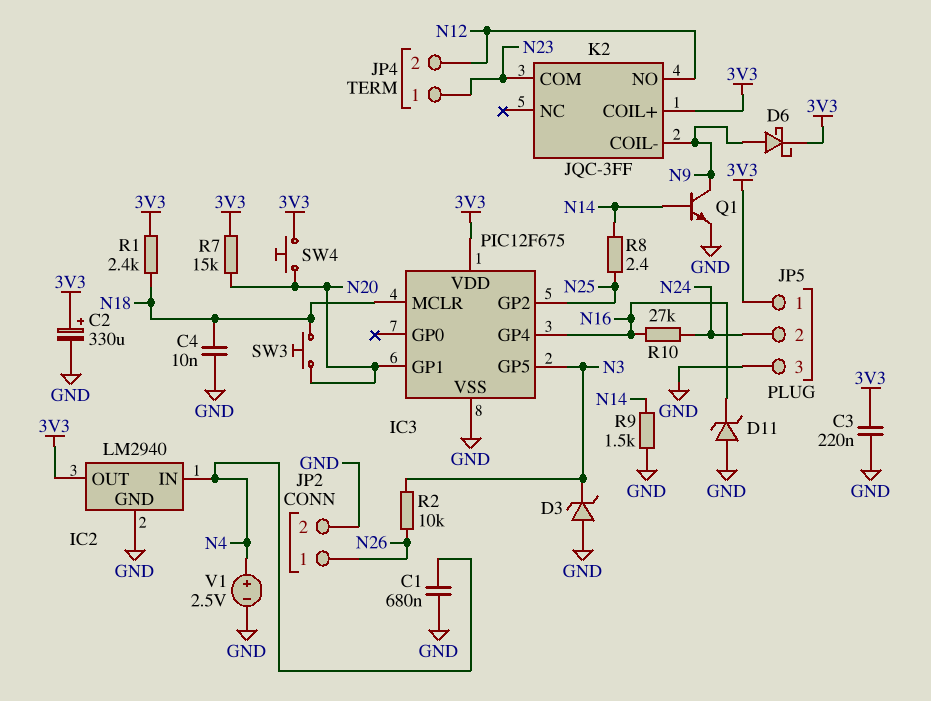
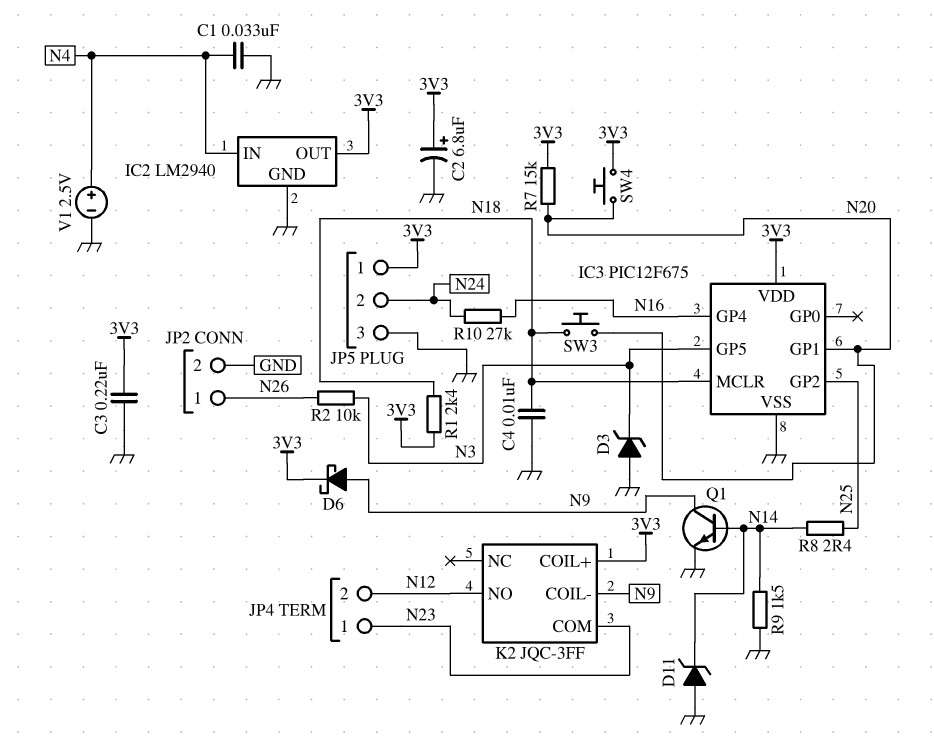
C1: 680nF (GND, N4) -> 33nF (GND, N4)
C2: 330uF (plus 3V3, minus GND) -> 6.8uF (plus 3V3, minus GND)
D11: zener (A GND, K N16) -> zener (A GND, K N14)

